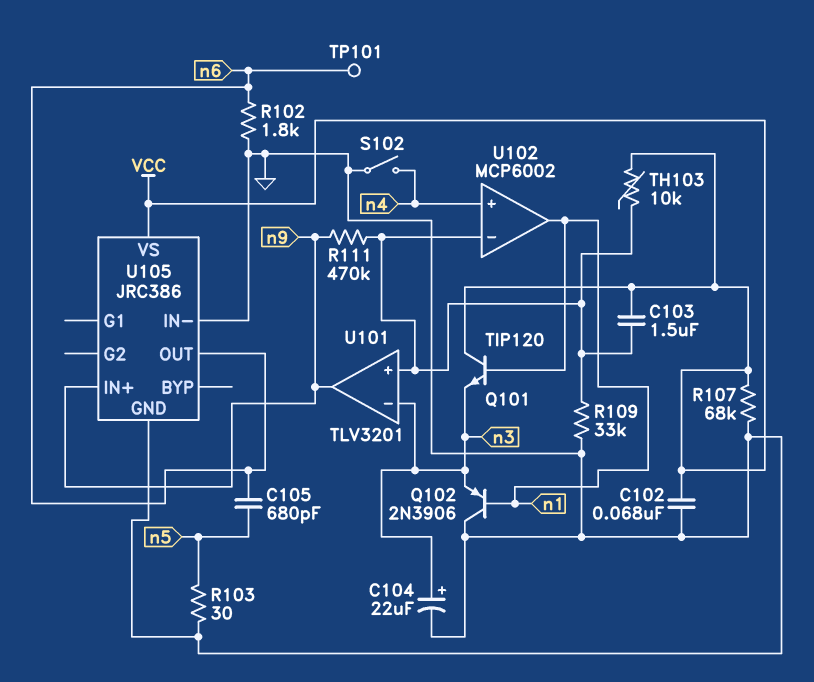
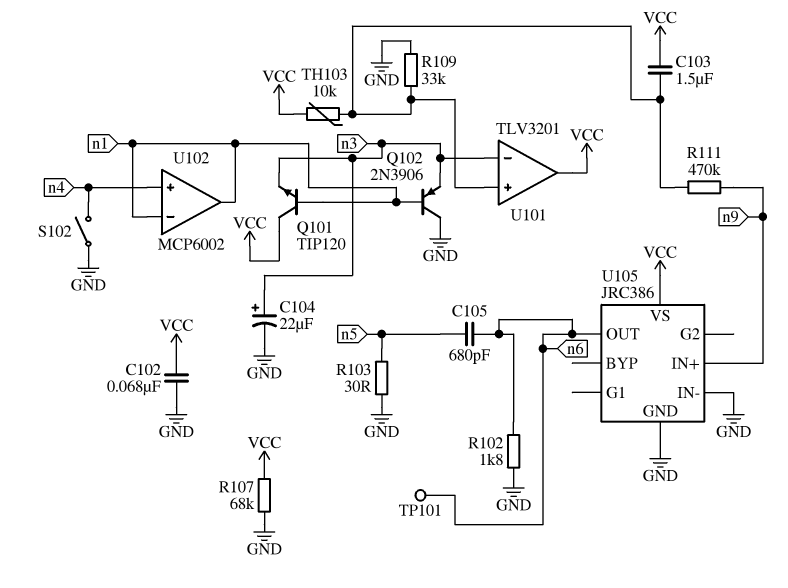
U101 pin out: n9 -> VCC
U102 pin in-: U101/in+ -> n1

